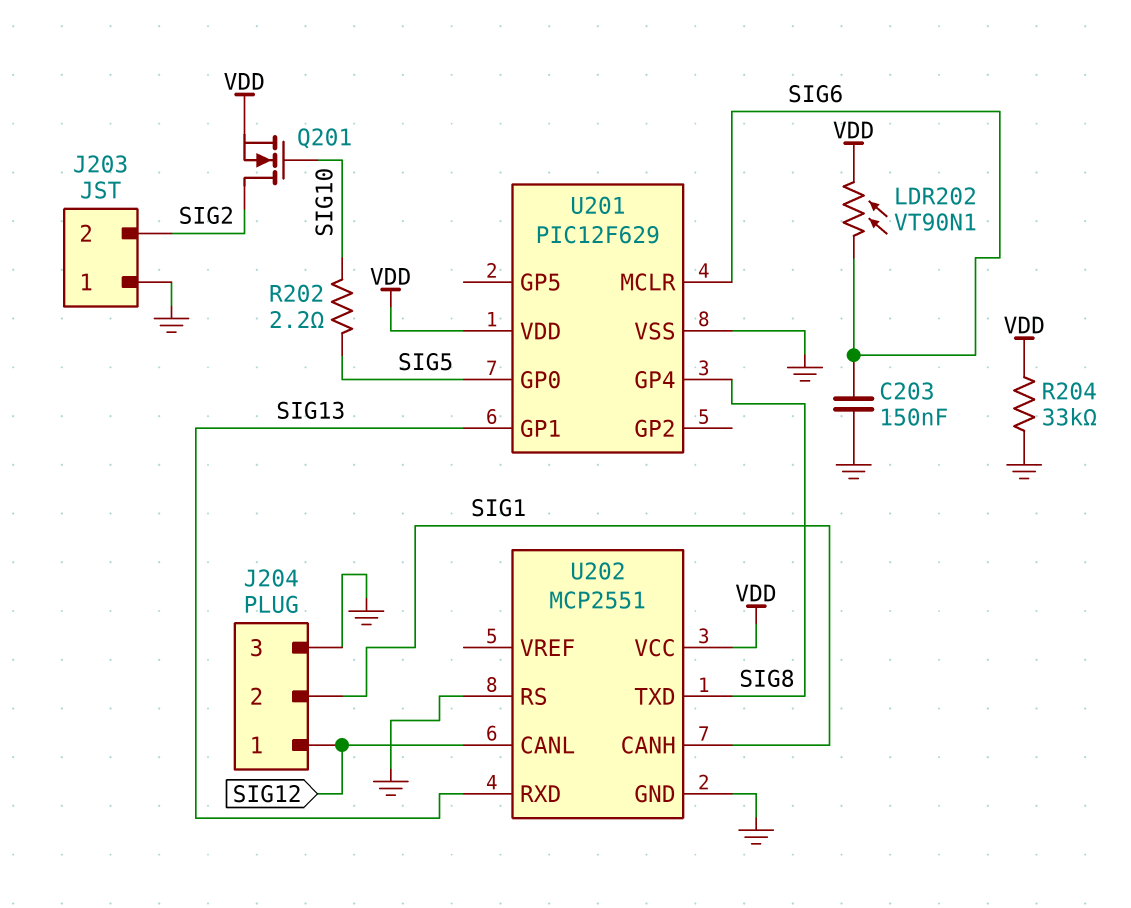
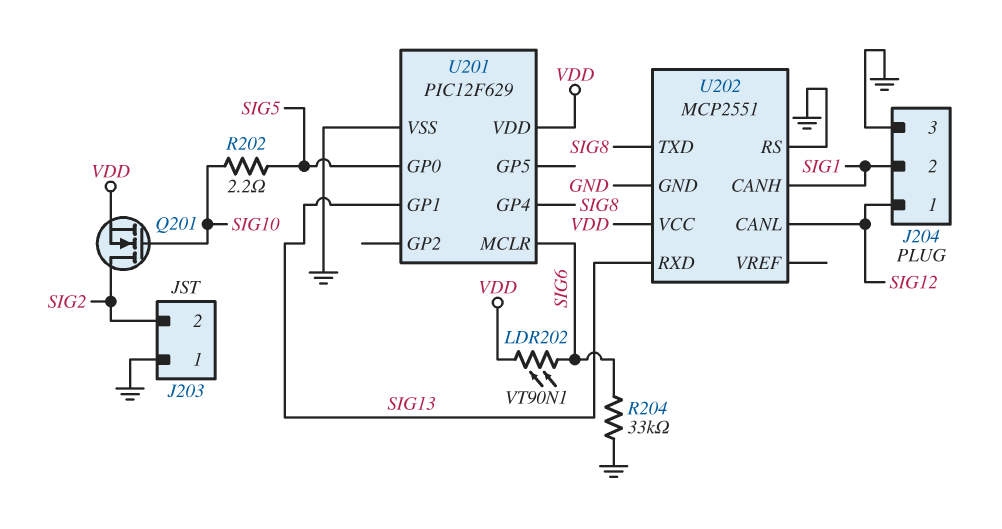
C203: 150nF (GND, SIG6) -> none
R204: 33k (GND, VDD) -> 33k (GND, SIG6)

